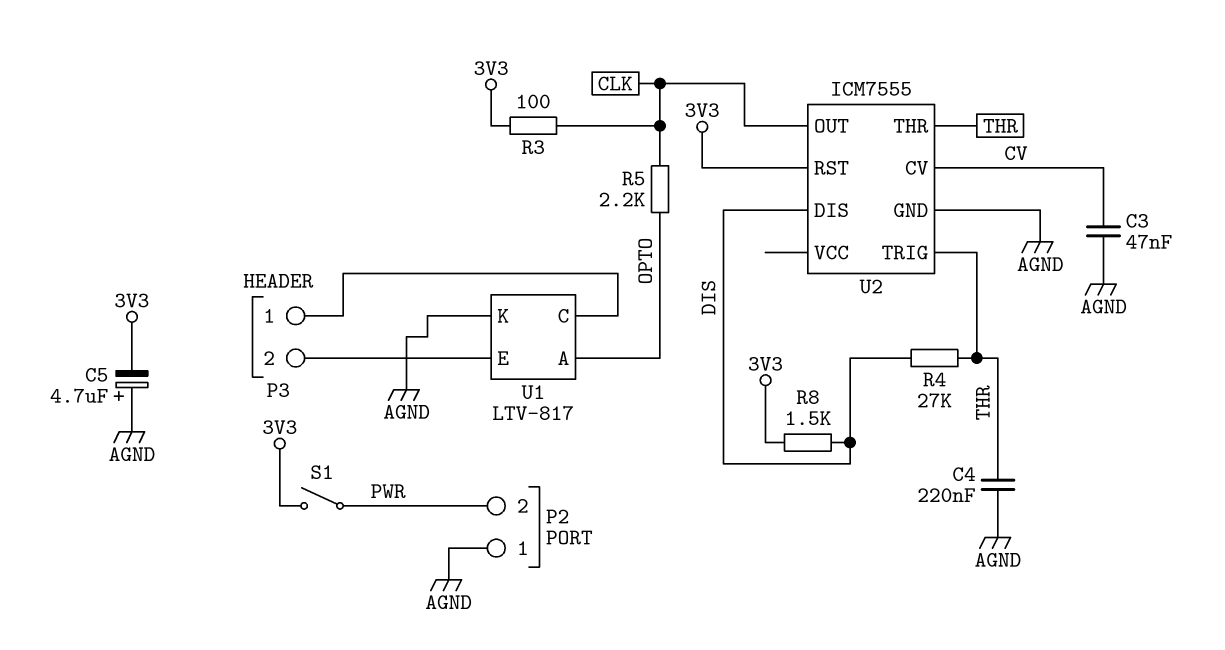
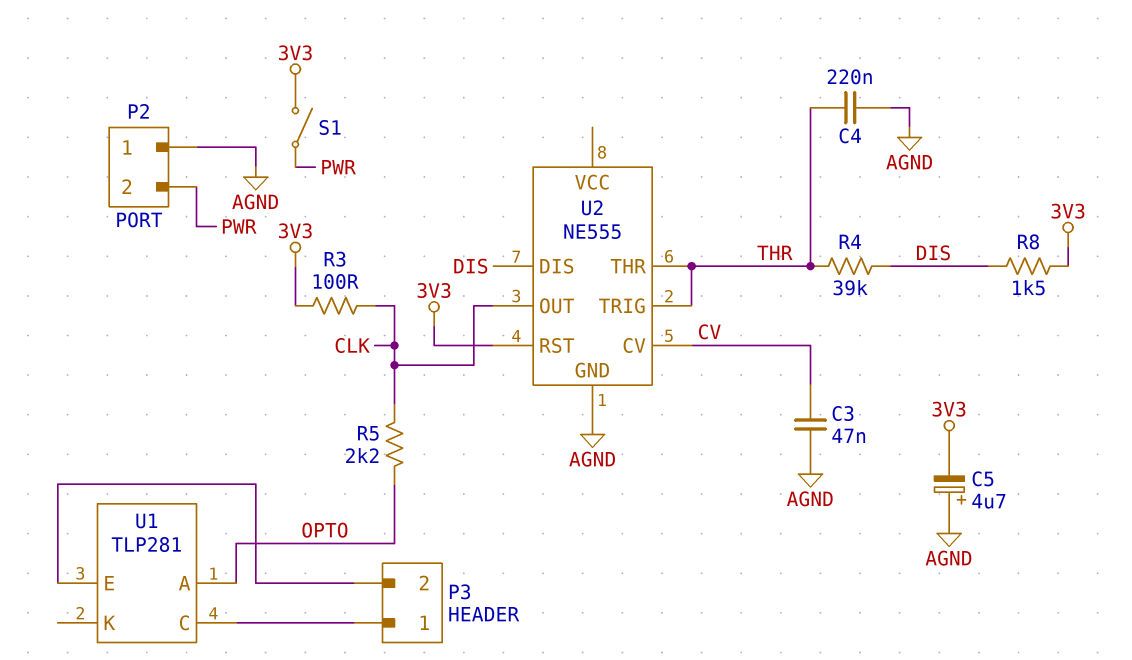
R4: 27k (DIS, THR) -> 39k (DIS, THR)
U1: LTV-817 -> TLP281
U1 pin K: AGND -> none
U2: ICM7555 -> NE555

